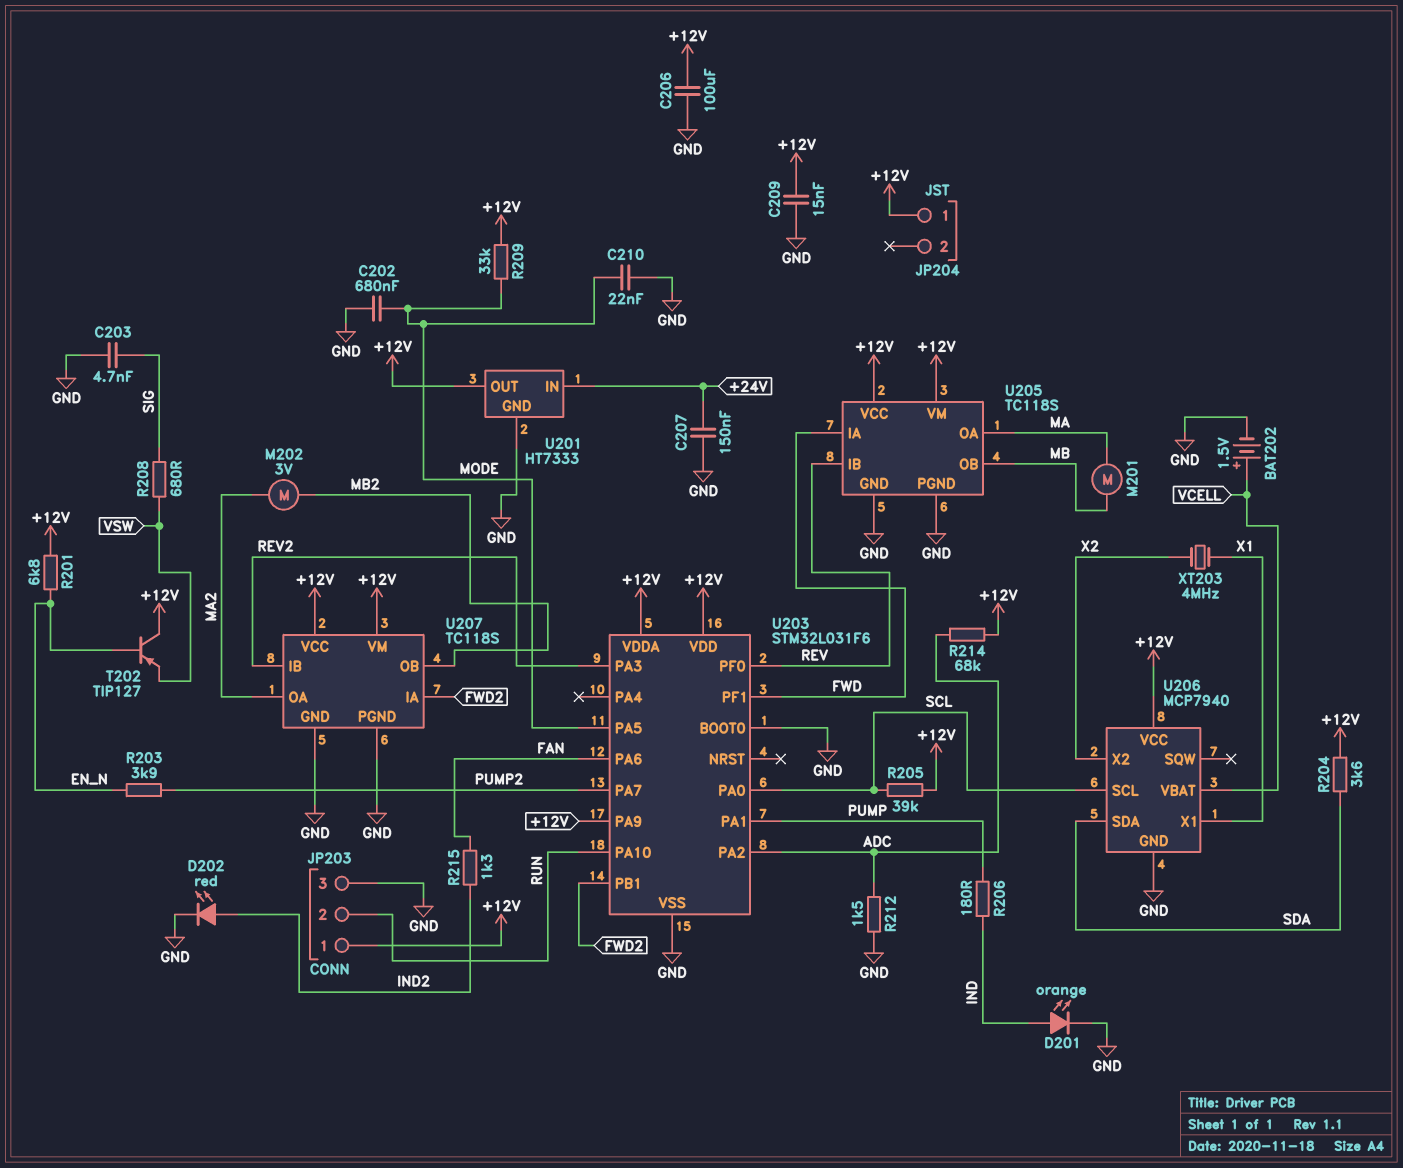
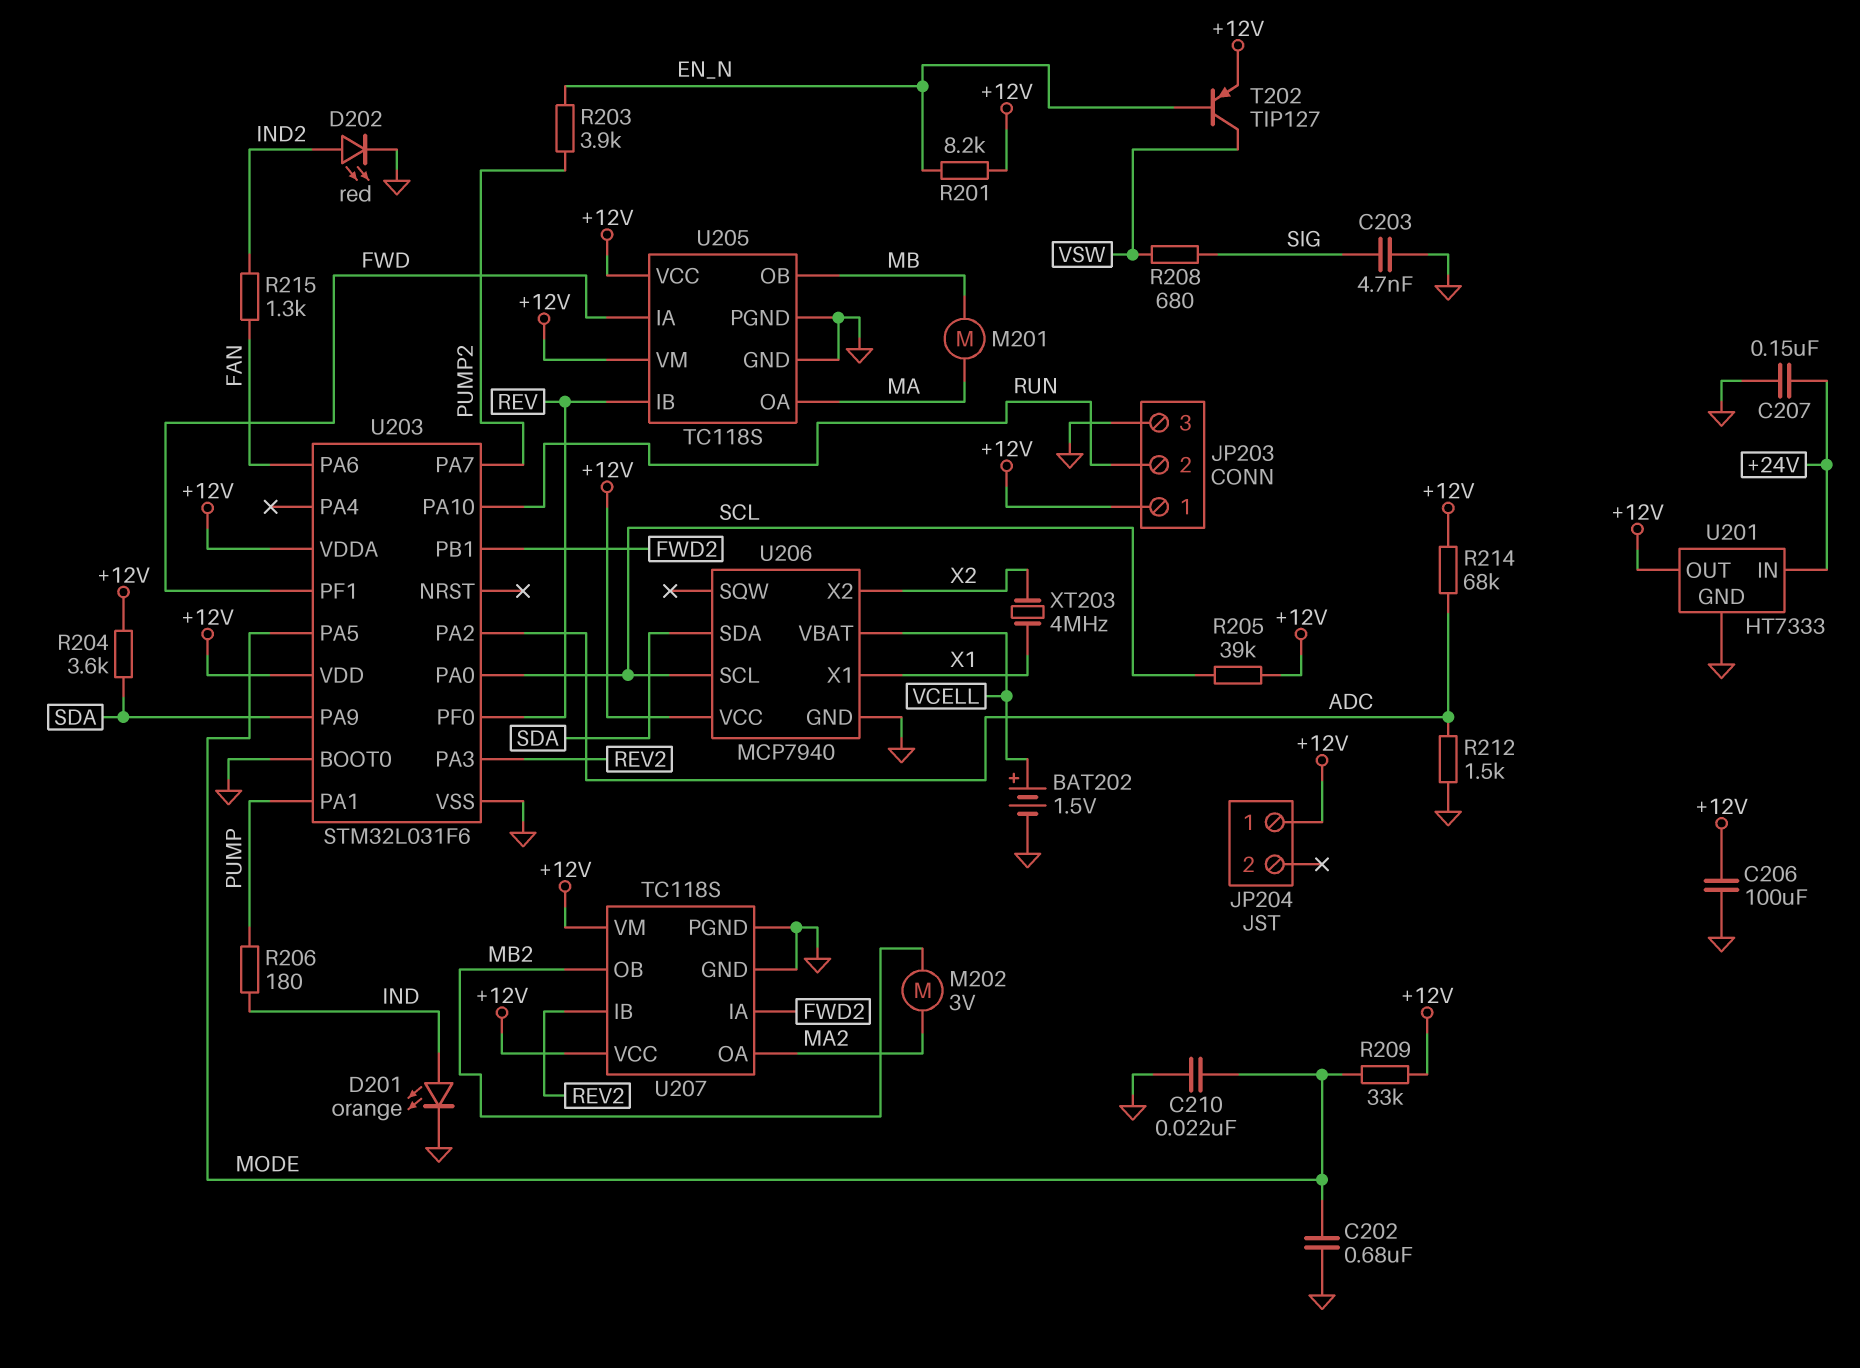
C209: 15nF (+12V, GND) -> none
R201: 6.8k (+12V, EN_N) -> 8.2k (+12V, EN_N)
T202: PNP TIP127 (B EN_N, C +12V, E VSW) -> PNP TIP127 (B EN_N, C VSW, E +12V)
U203 pin PA9: +12V -> SDA

